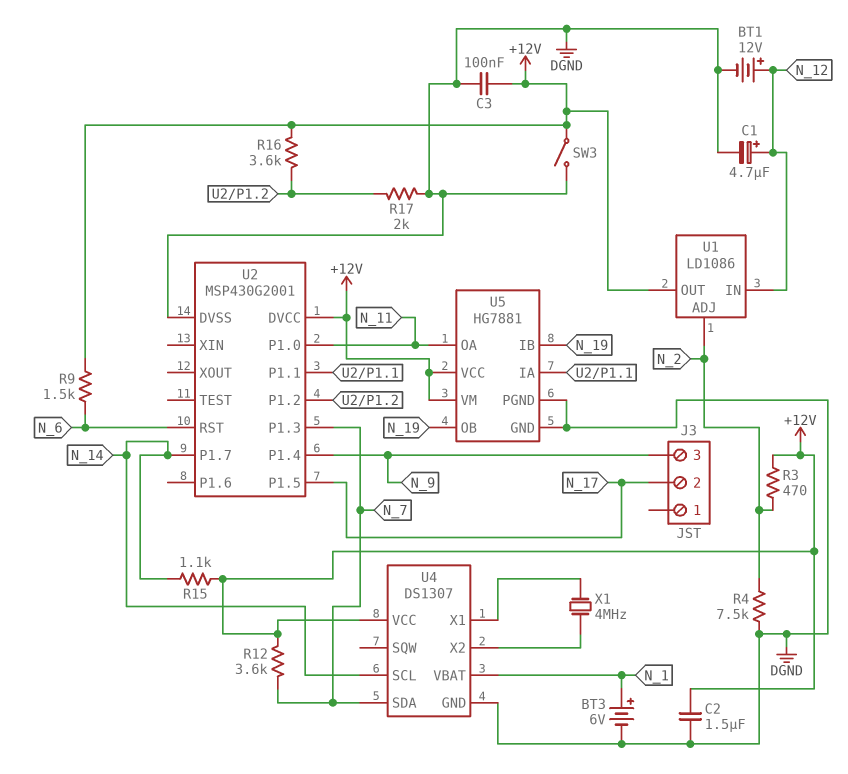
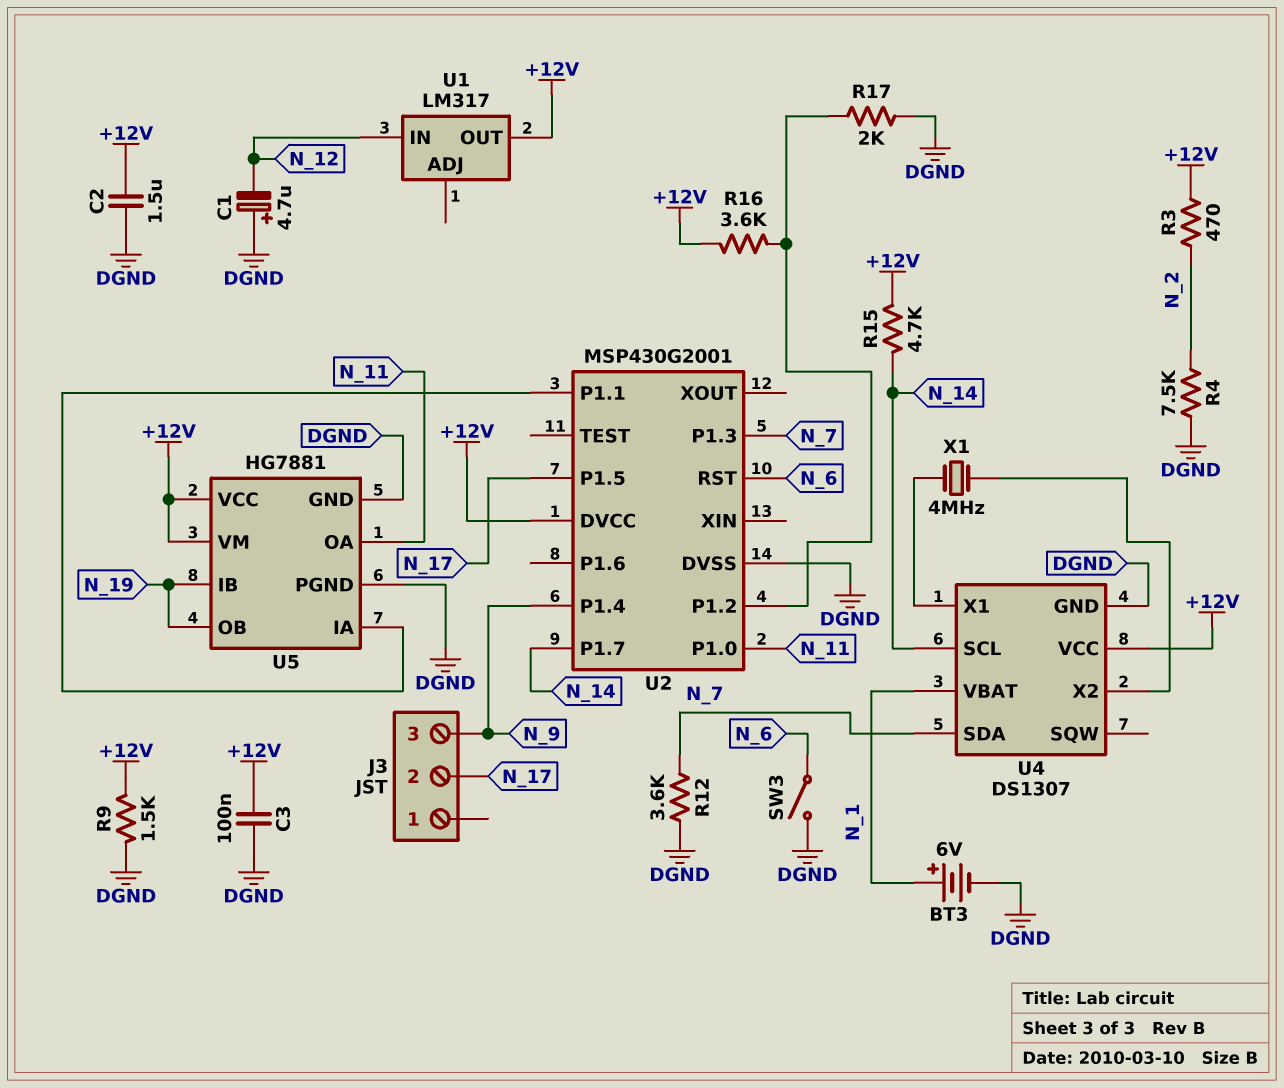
BT1: 12V (plus N_12, minus DGND) -> none
C1: 4.7uF (plus N_12, minus DGND) -> 4.7uF (plus DGND, minus N_12)
R9: 1.5k (+12V, N_6) -> 1.5k (+12V, DGND)
R12: 3.6k (+12V, N_7) -> 3.6k (DGND, N_7)
R15: 1.1k (+12V, N_14) -> 4.7k (+12V, N_14)
SW3: switch (+12V, DGND) -> switch (DGND, N_6)
U1: LD1086 -> LM317
U1 pin ADJ: N_2 -> none

